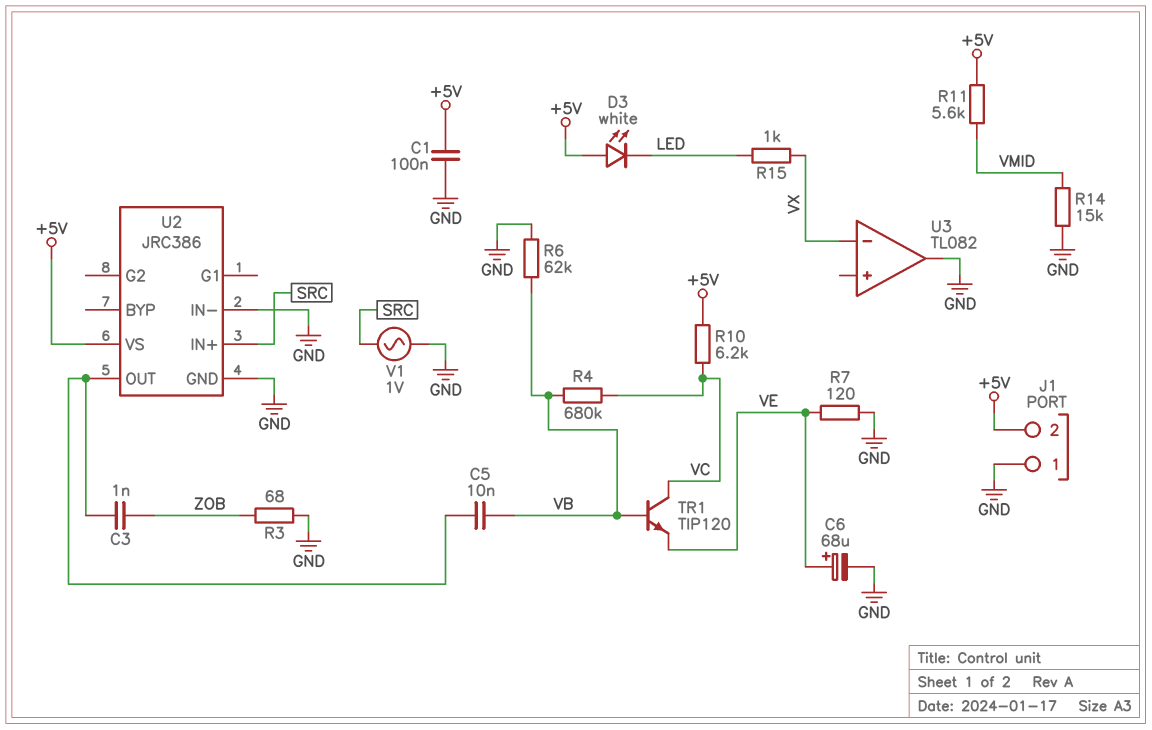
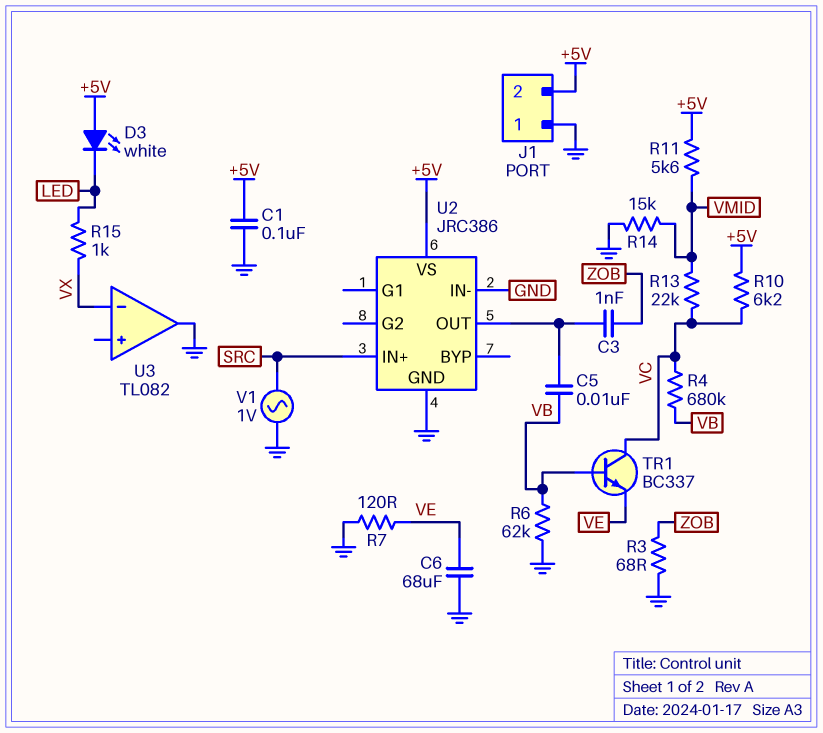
C6: 68uF (plus VE, minus GND) -> 68uF (GND, VE)
R13: none -> 22k (VC, VMID)
TR1: NPN TIP120 (B VB, C VC, E VE) -> NPN BC337 (B VB, C VC, E VE)

